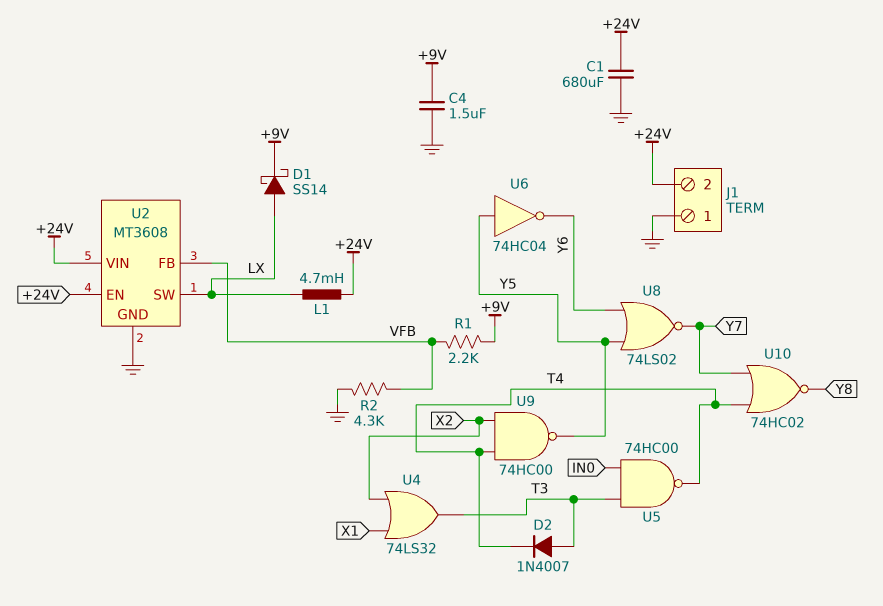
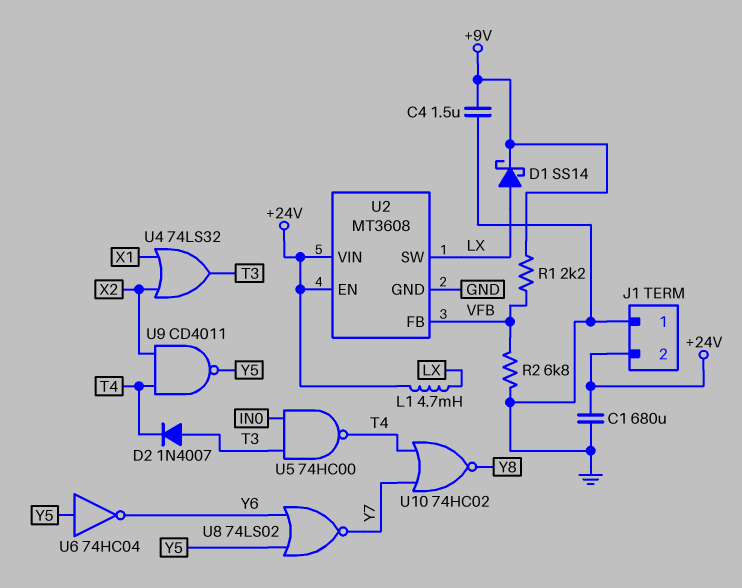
R2: 4.3k (GND, VFB) -> 6.8k (GND, VFB)
U9: NAND 74HC00 (in T4, in X2, out Y5) -> NAND CD4011 (in T4, in X2, out Y5)

